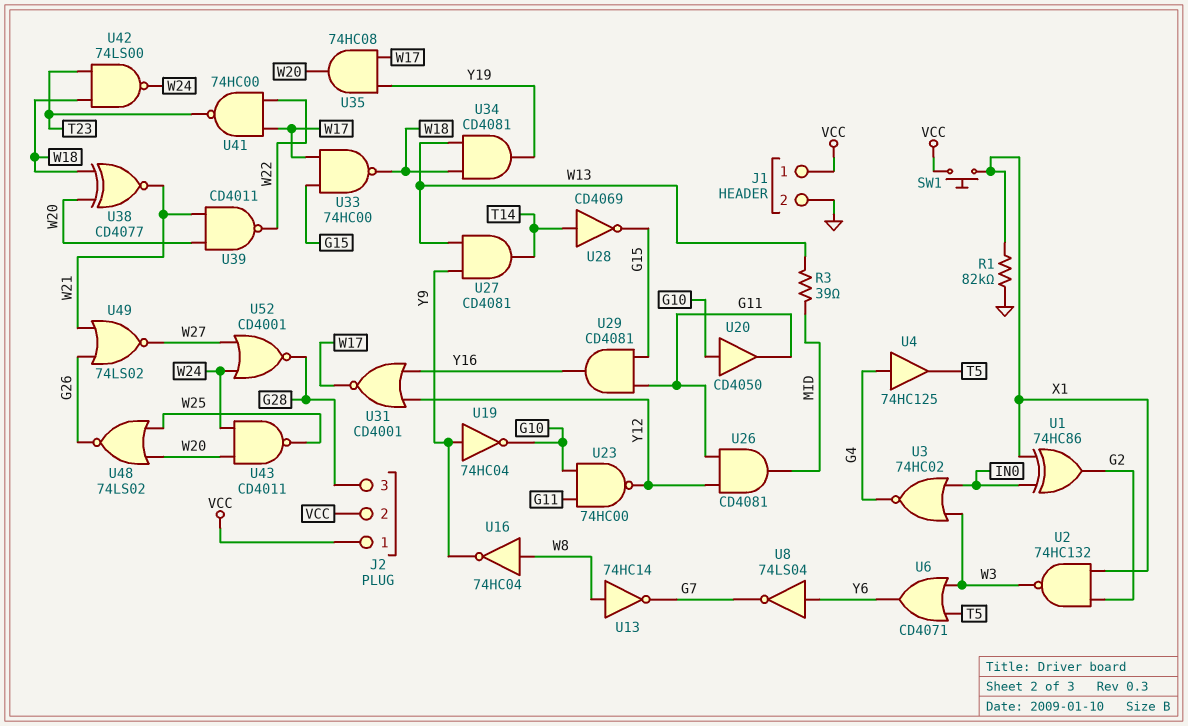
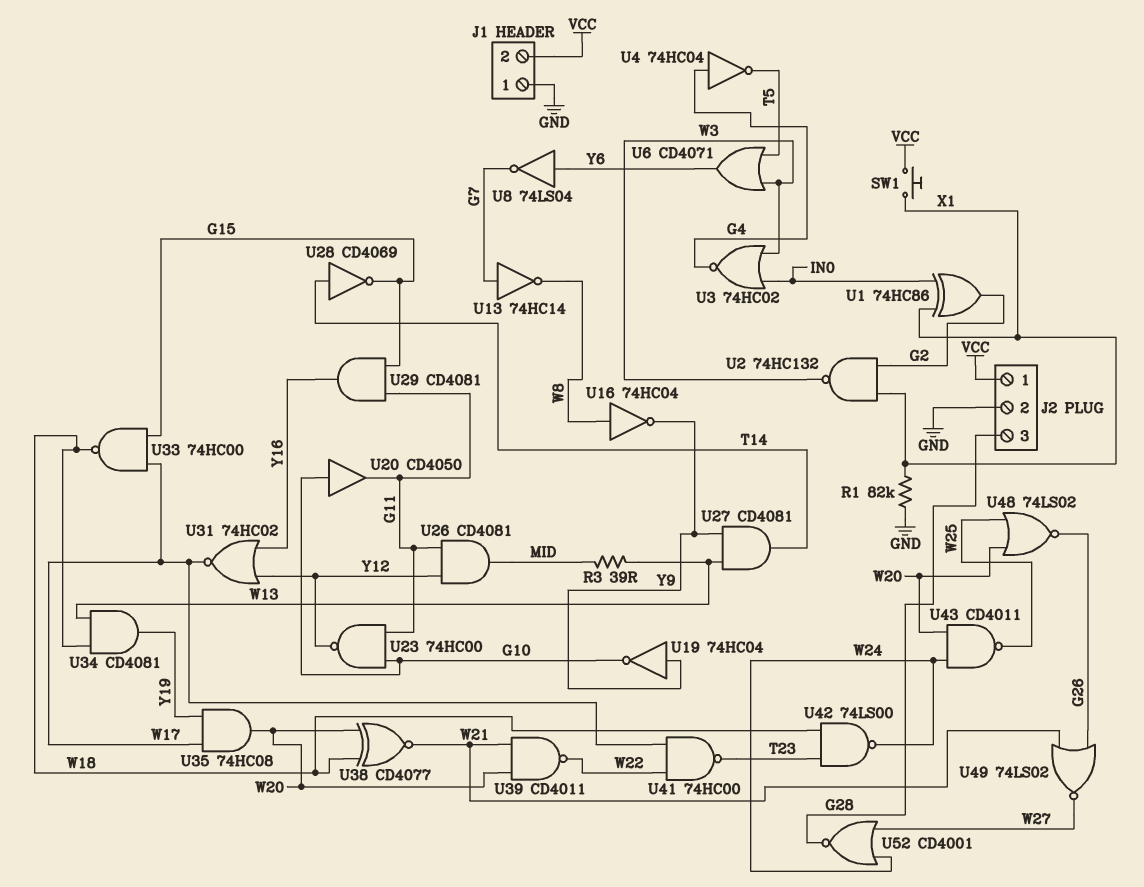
J1 pin 1: VCC -> GND
J1 pin 2: GND -> VCC
J2 pin 2: VCC -> GND
U4: buffer 74HC125 (in G4, out T5) -> NOT 74HC04 (in G4, out T5)
U13: NOT 74HC14 (in W8, out G7) -> NOT 74HC14 (in G7, out W8)
U31: NOR CD4001 (in Y12, in Y16, out W17) -> NOR 74HC02 (in Y12, in Y16, out W17)

